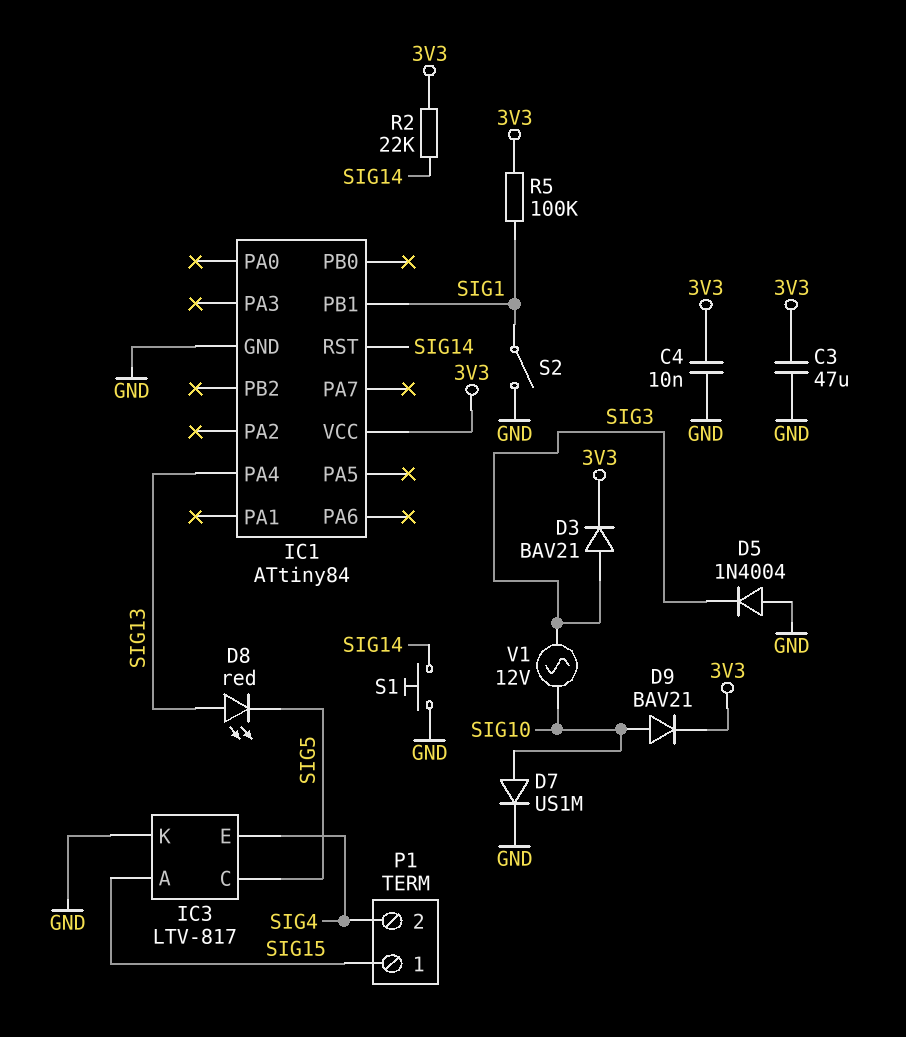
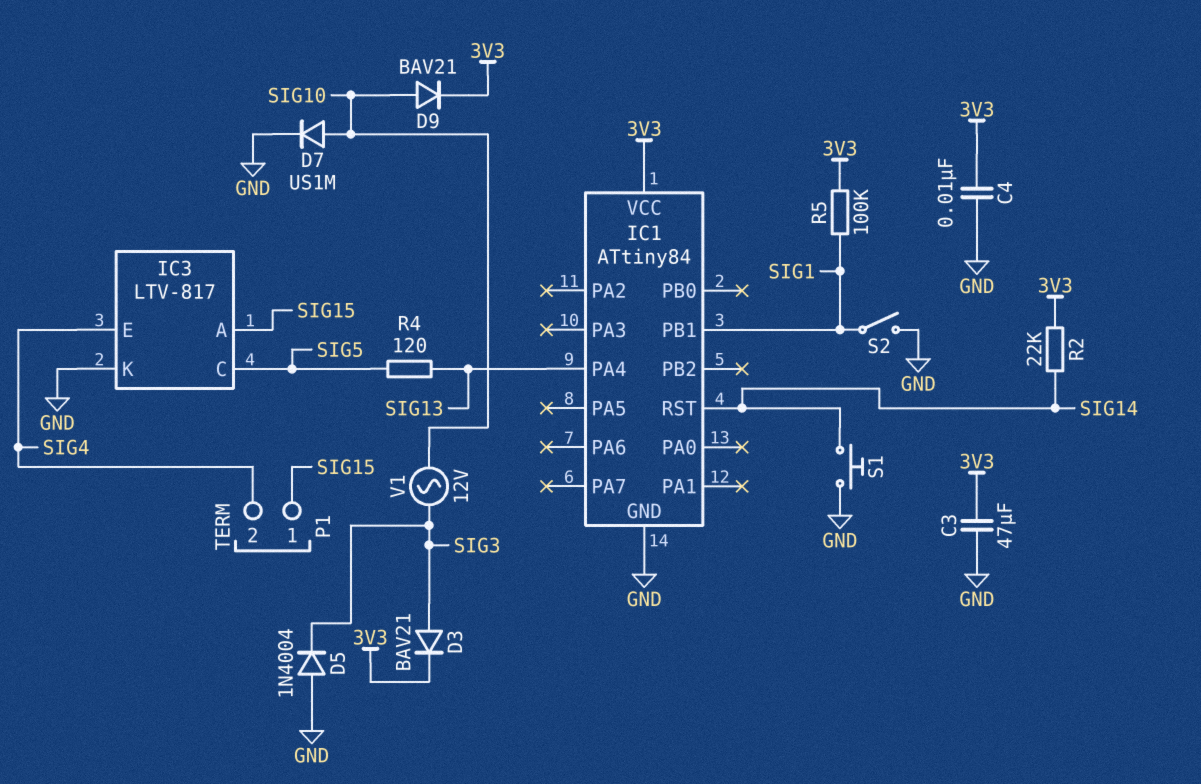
D8: LED red (A SIG13, K SIG5) -> none
R4: none -> 120 (SIG5, SIG13)

